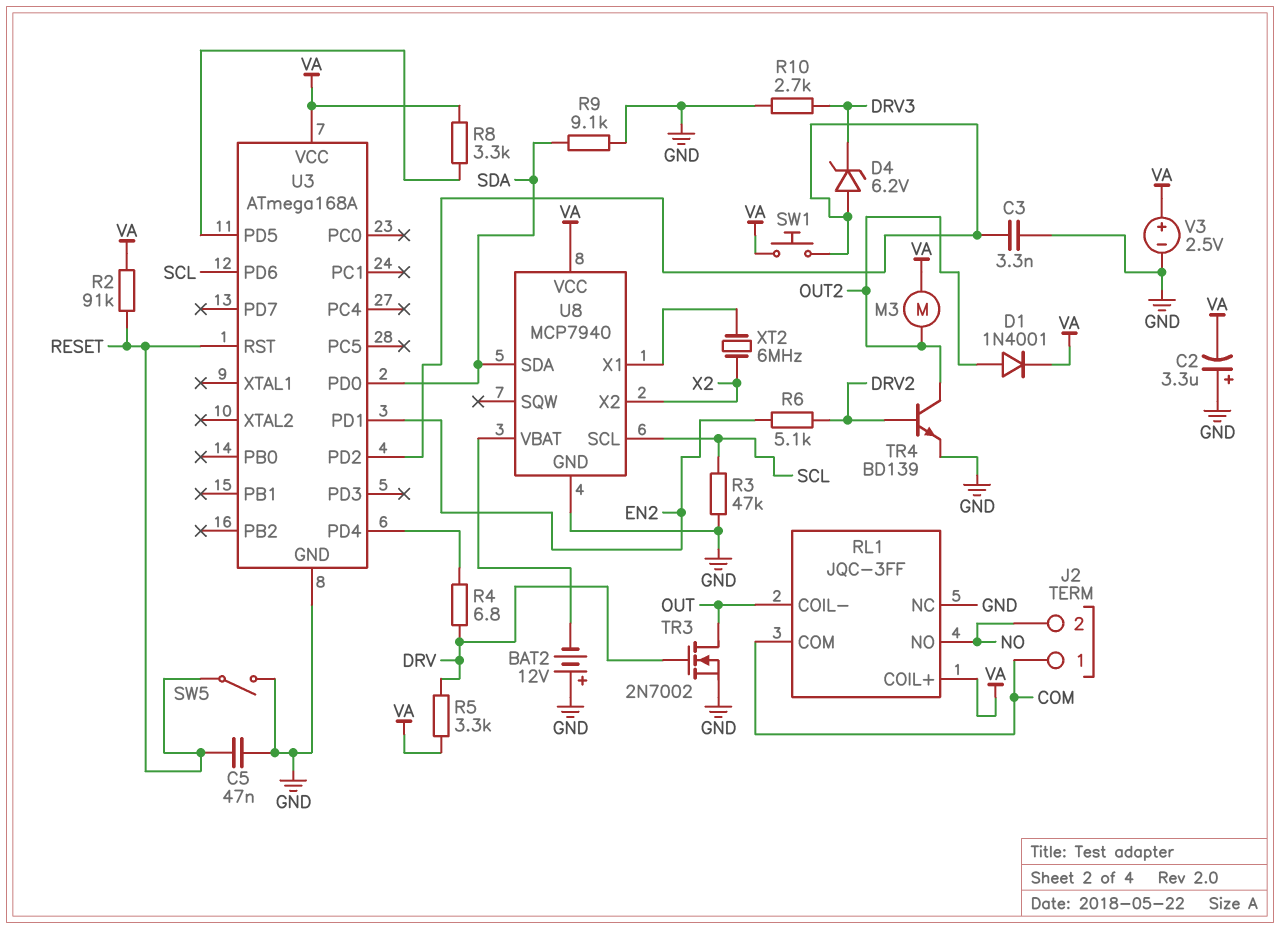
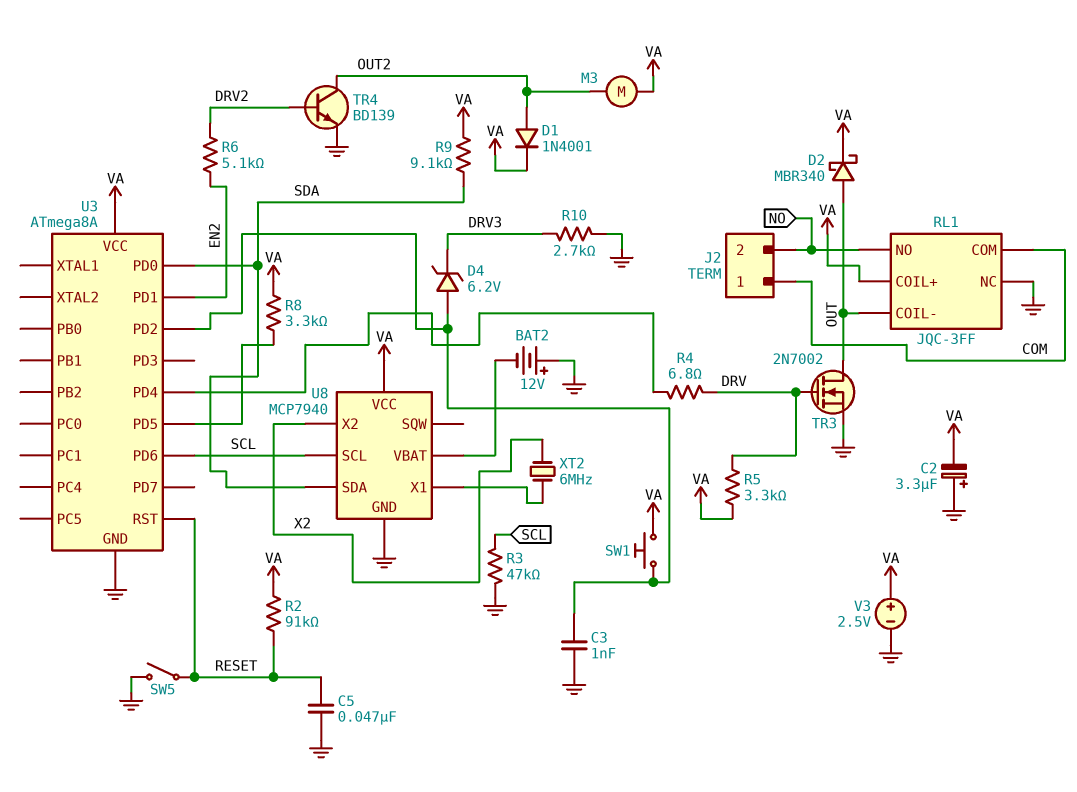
C3: 3.3nF (GND, U3/PD2) -> 1nF (GND, U3/PD2)
D2: none -> schottky MBR340 (A OUT, K VA)
R9: 9.1k (GND, SDA) -> 9.1k (SDA, VA)
U3: ATmega168A -> ATmega8A

